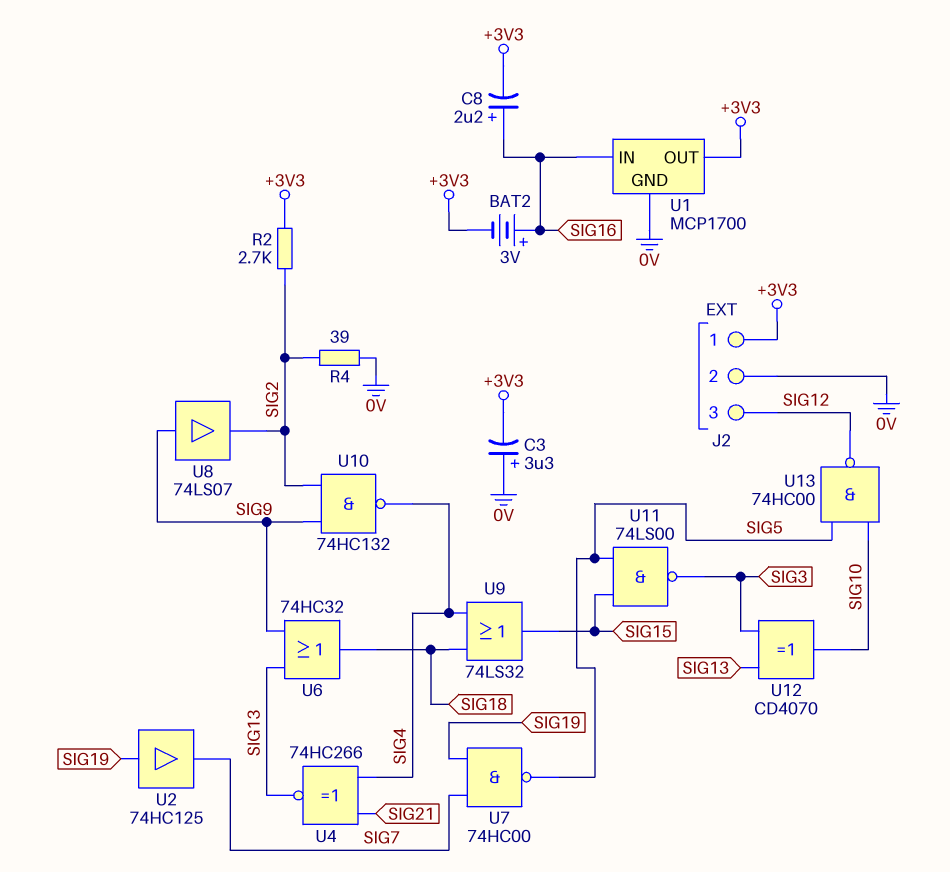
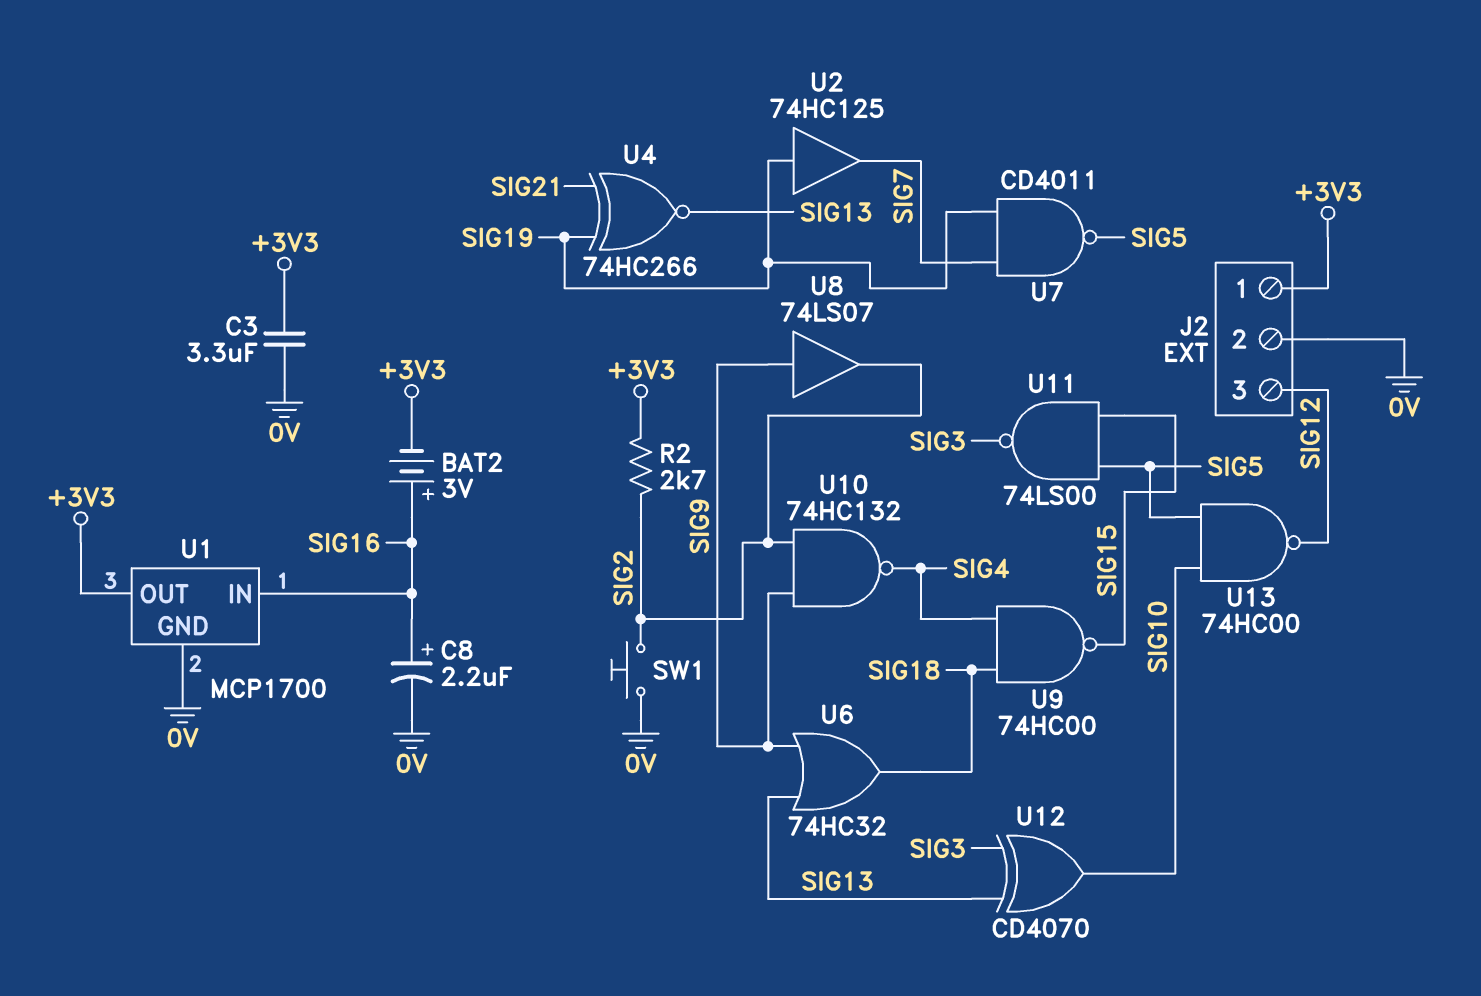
C3: 3.3uF (plus 0V, minus +3V3) -> 3.3uF (+3V3, 0V)
C8: 2.2uF (plus SIG16, minus +3V3) -> 2.2uF (plus SIG16, minus 0V)
R4: 39 (0V, SIG2) -> none
SW1: none -> button (0V, SIG2)
U4: XNOR 74HC266 (in SIG4, in SIG21, out SIG13) -> XNOR 74HC266 (in SIG19, in SIG21, out SIG13)
U7: NAND 74HC00 (in SIG7, in SIG19, out SIG5) -> NAND CD4011 (in SIG7, in SIG19, out SIG5)
U9: OR 74LS32 (in SIG4, in SIG18, out SIG15) -> NAND 74HC00 (in SIG4, in SIG18, out SIG15)

